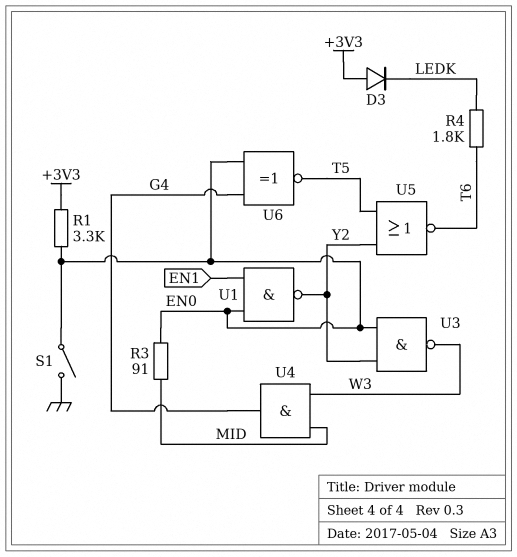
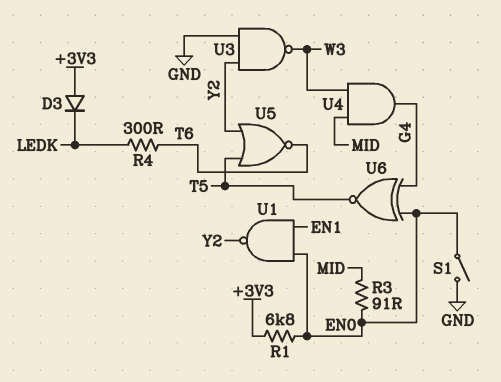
R1: 3.3k (+3V3, EN0) -> 6.8k (+3V3, EN0)
R4: 1.8k (LEDK, T6) -> 300 (LEDK, T6)
U3: NAND (in EN0, in Y2, out W3) -> NAND (in GND, in Y2, out W3)

